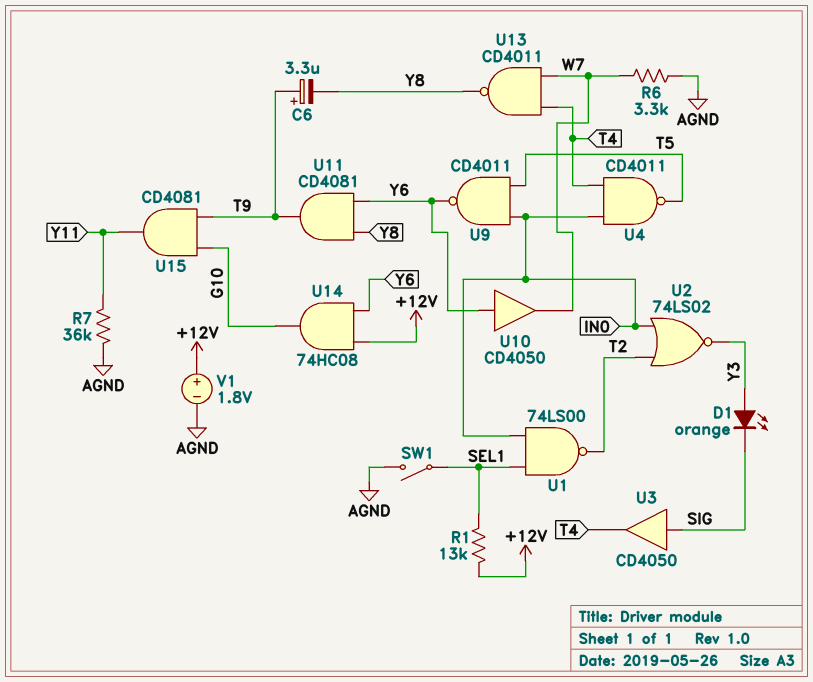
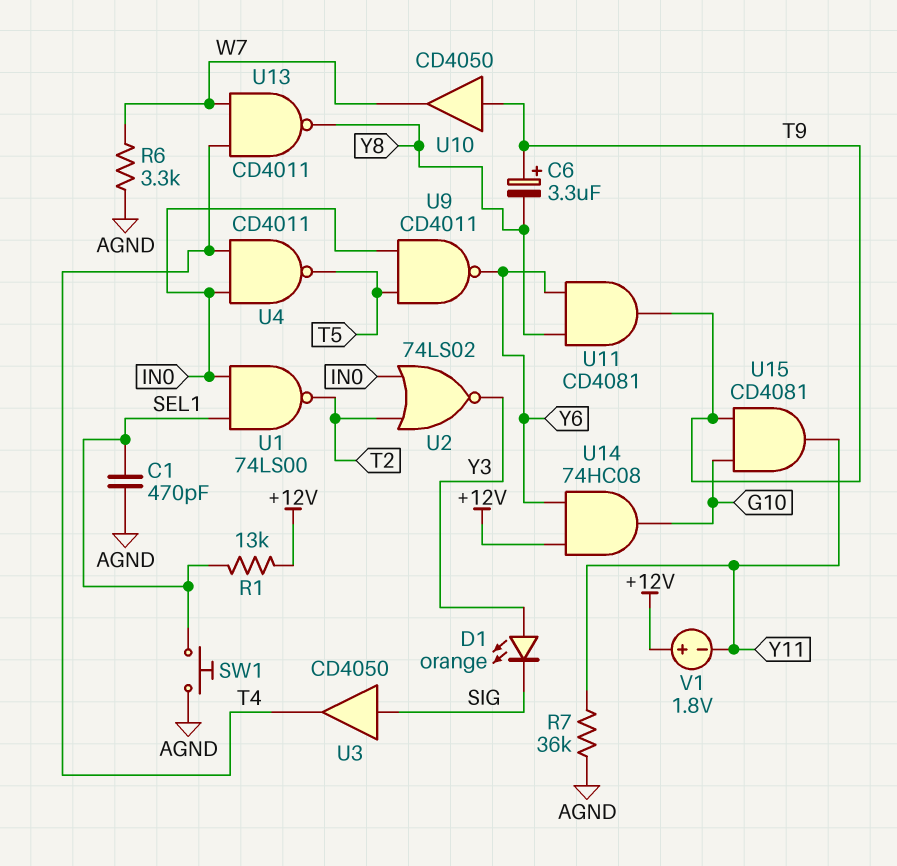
C1: none -> 470pF (AGND, SEL1)
SW1: switch (AGND, SEL1) -> button (AGND, SEL1)
U10: buffer CD4050 (in Y6, out W7) -> buffer CD4050 (in T9, out W7)
V1: 1.8V (plus +12V, minus AGND) -> 1.8V (plus +12V, minus Y11)

